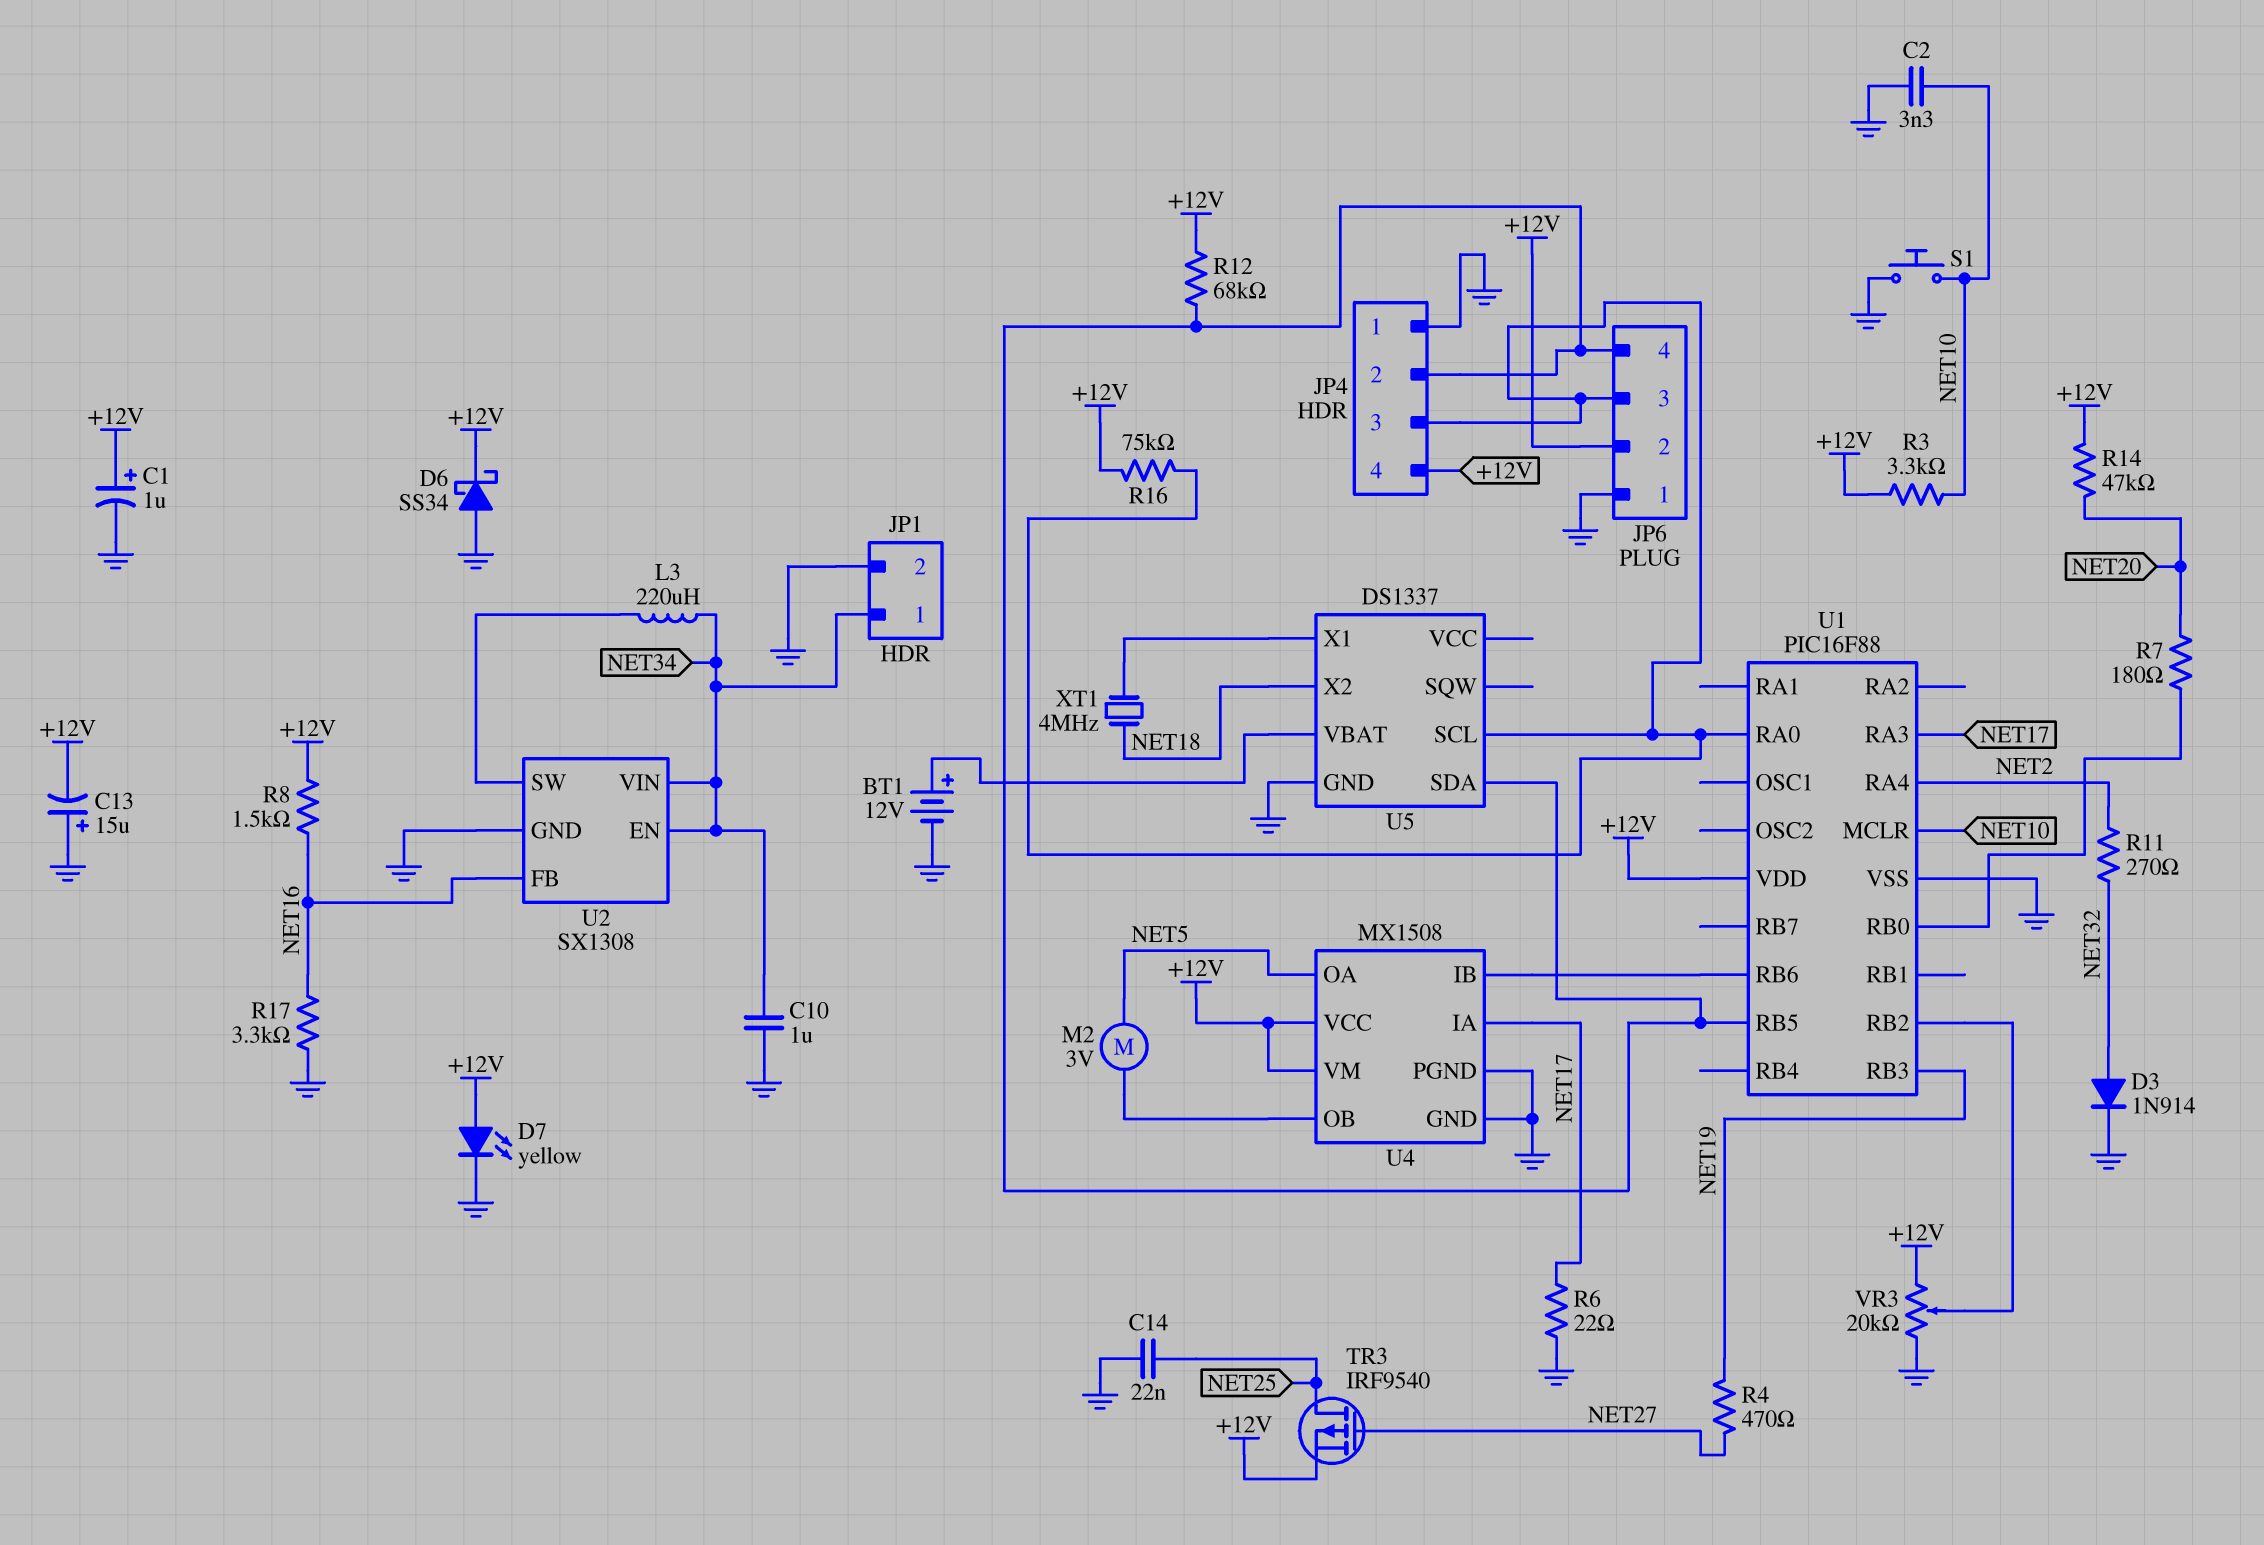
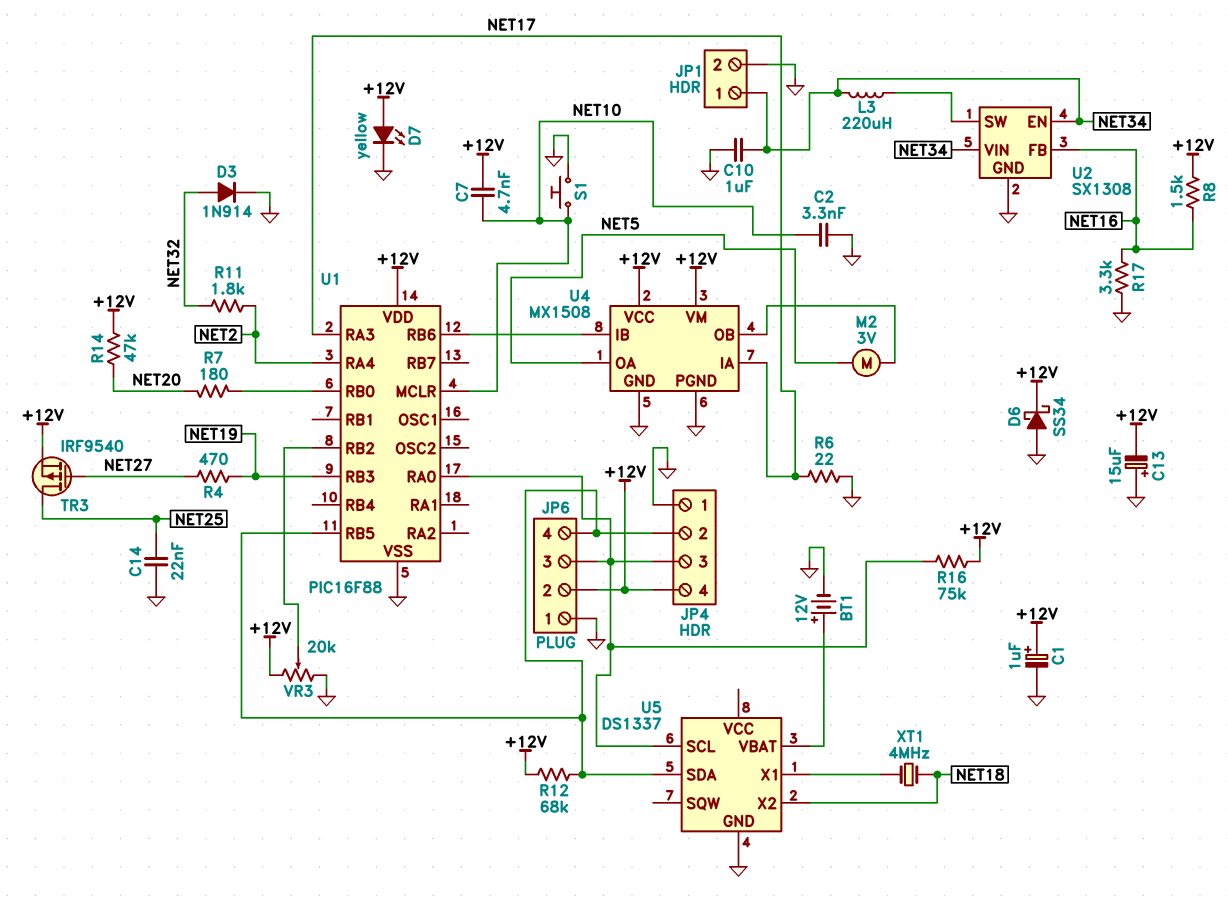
C7: none -> 4.7nF (+12V, NET10)
R3: 3.3k (+12V, NET10) -> none
R11: 270 (NET2, NET32) -> 1.8k (NET2, NET32)

